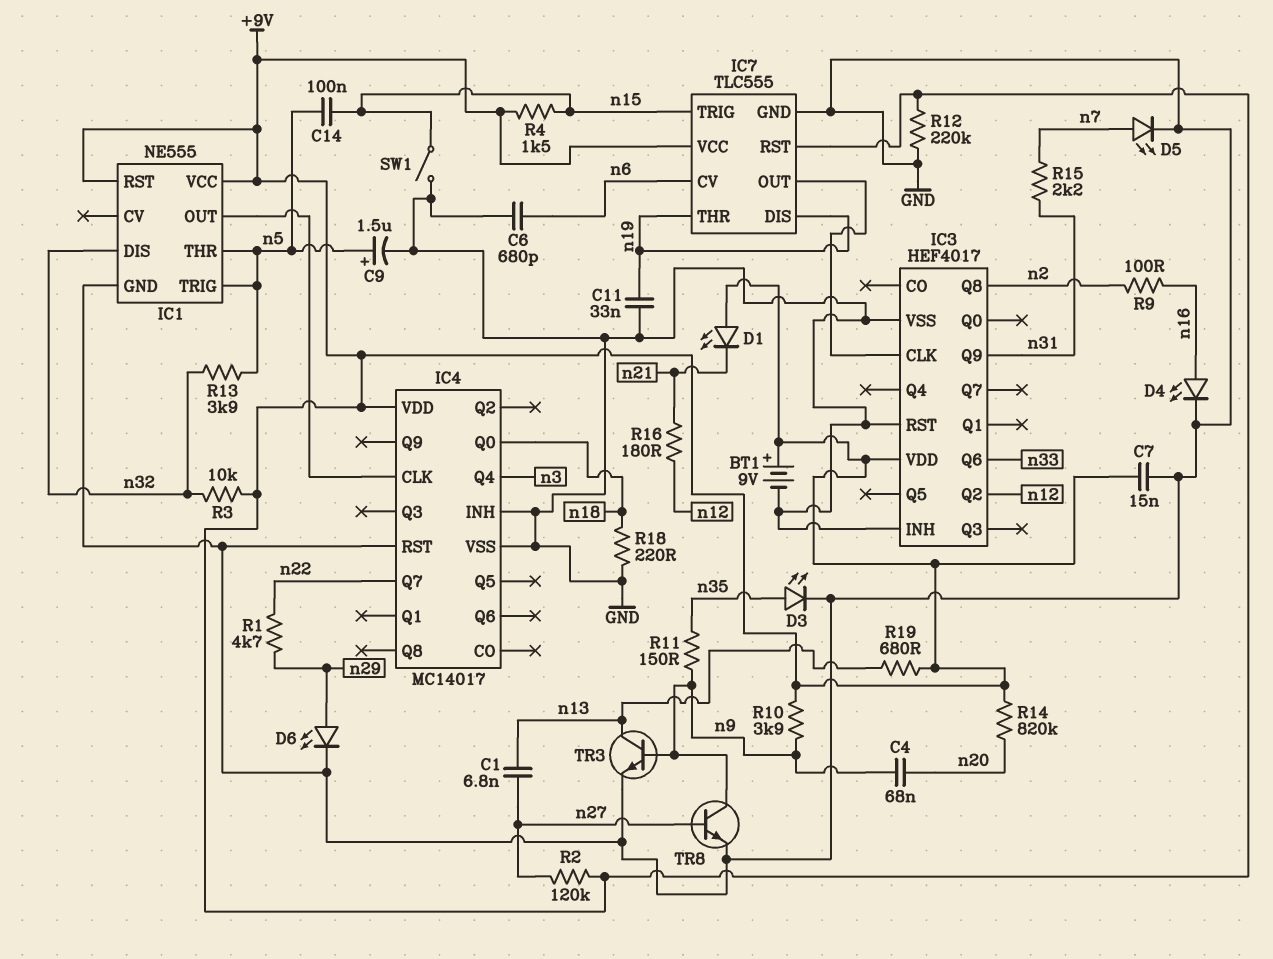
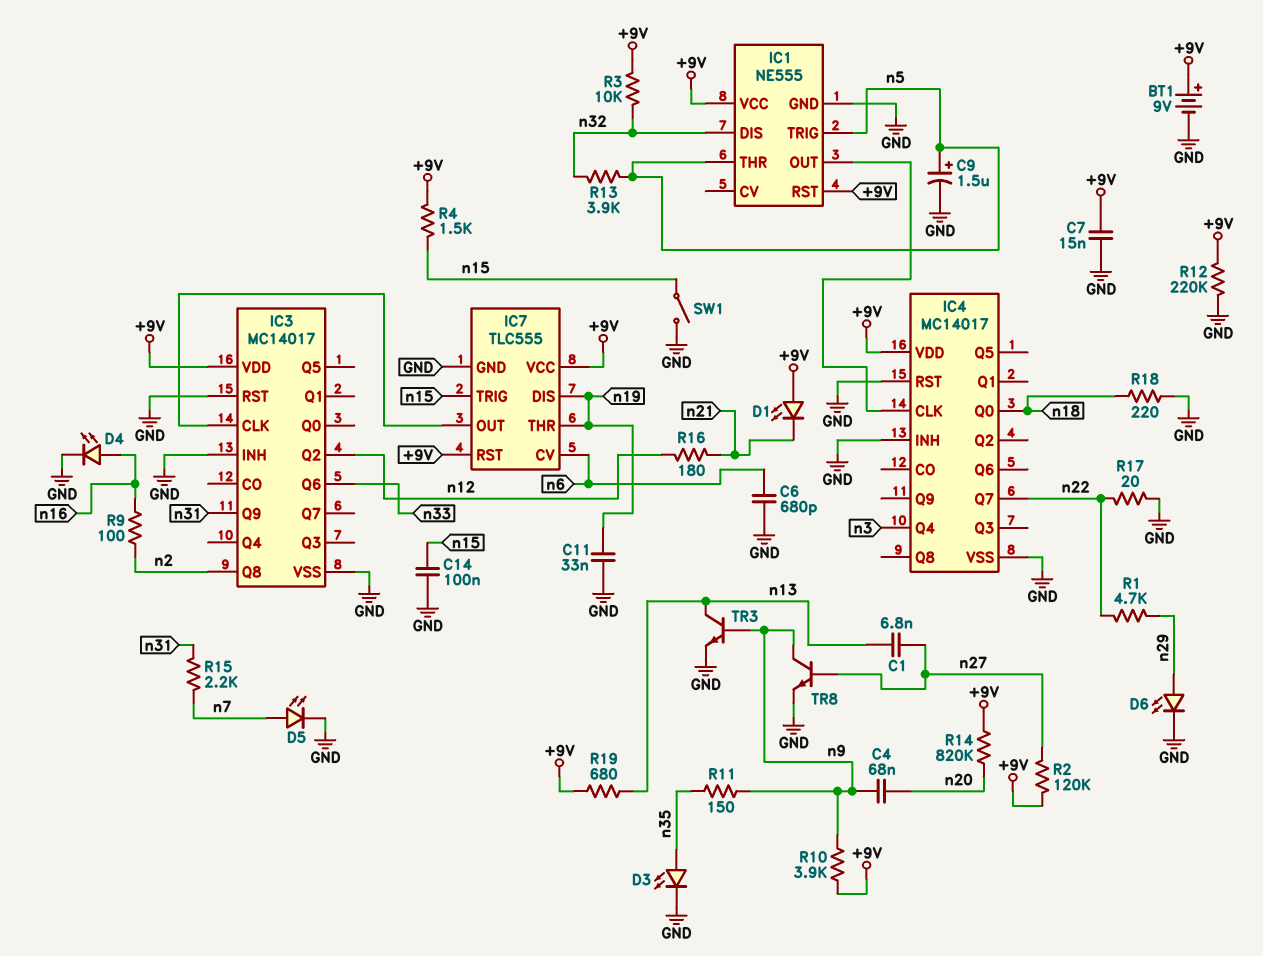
C14: 100nF (n5, n15) -> 100nF (GND, n15)
IC3: HEF4017 -> MC14017
R17: none -> 20 (GND, n22)

